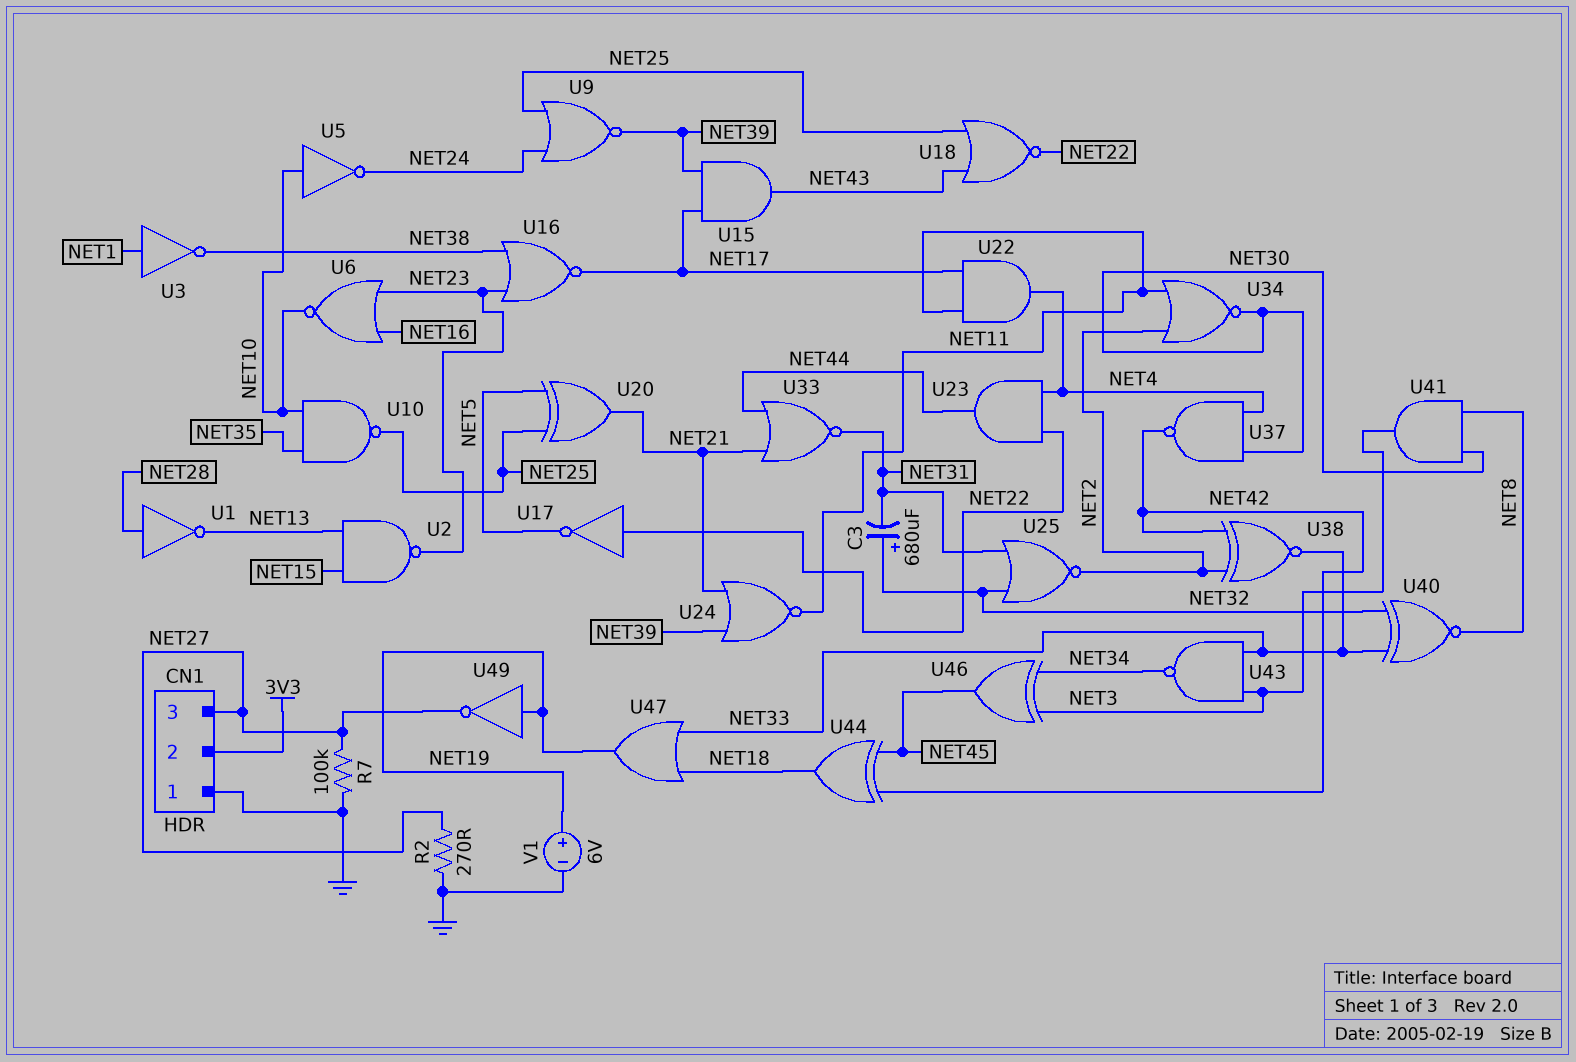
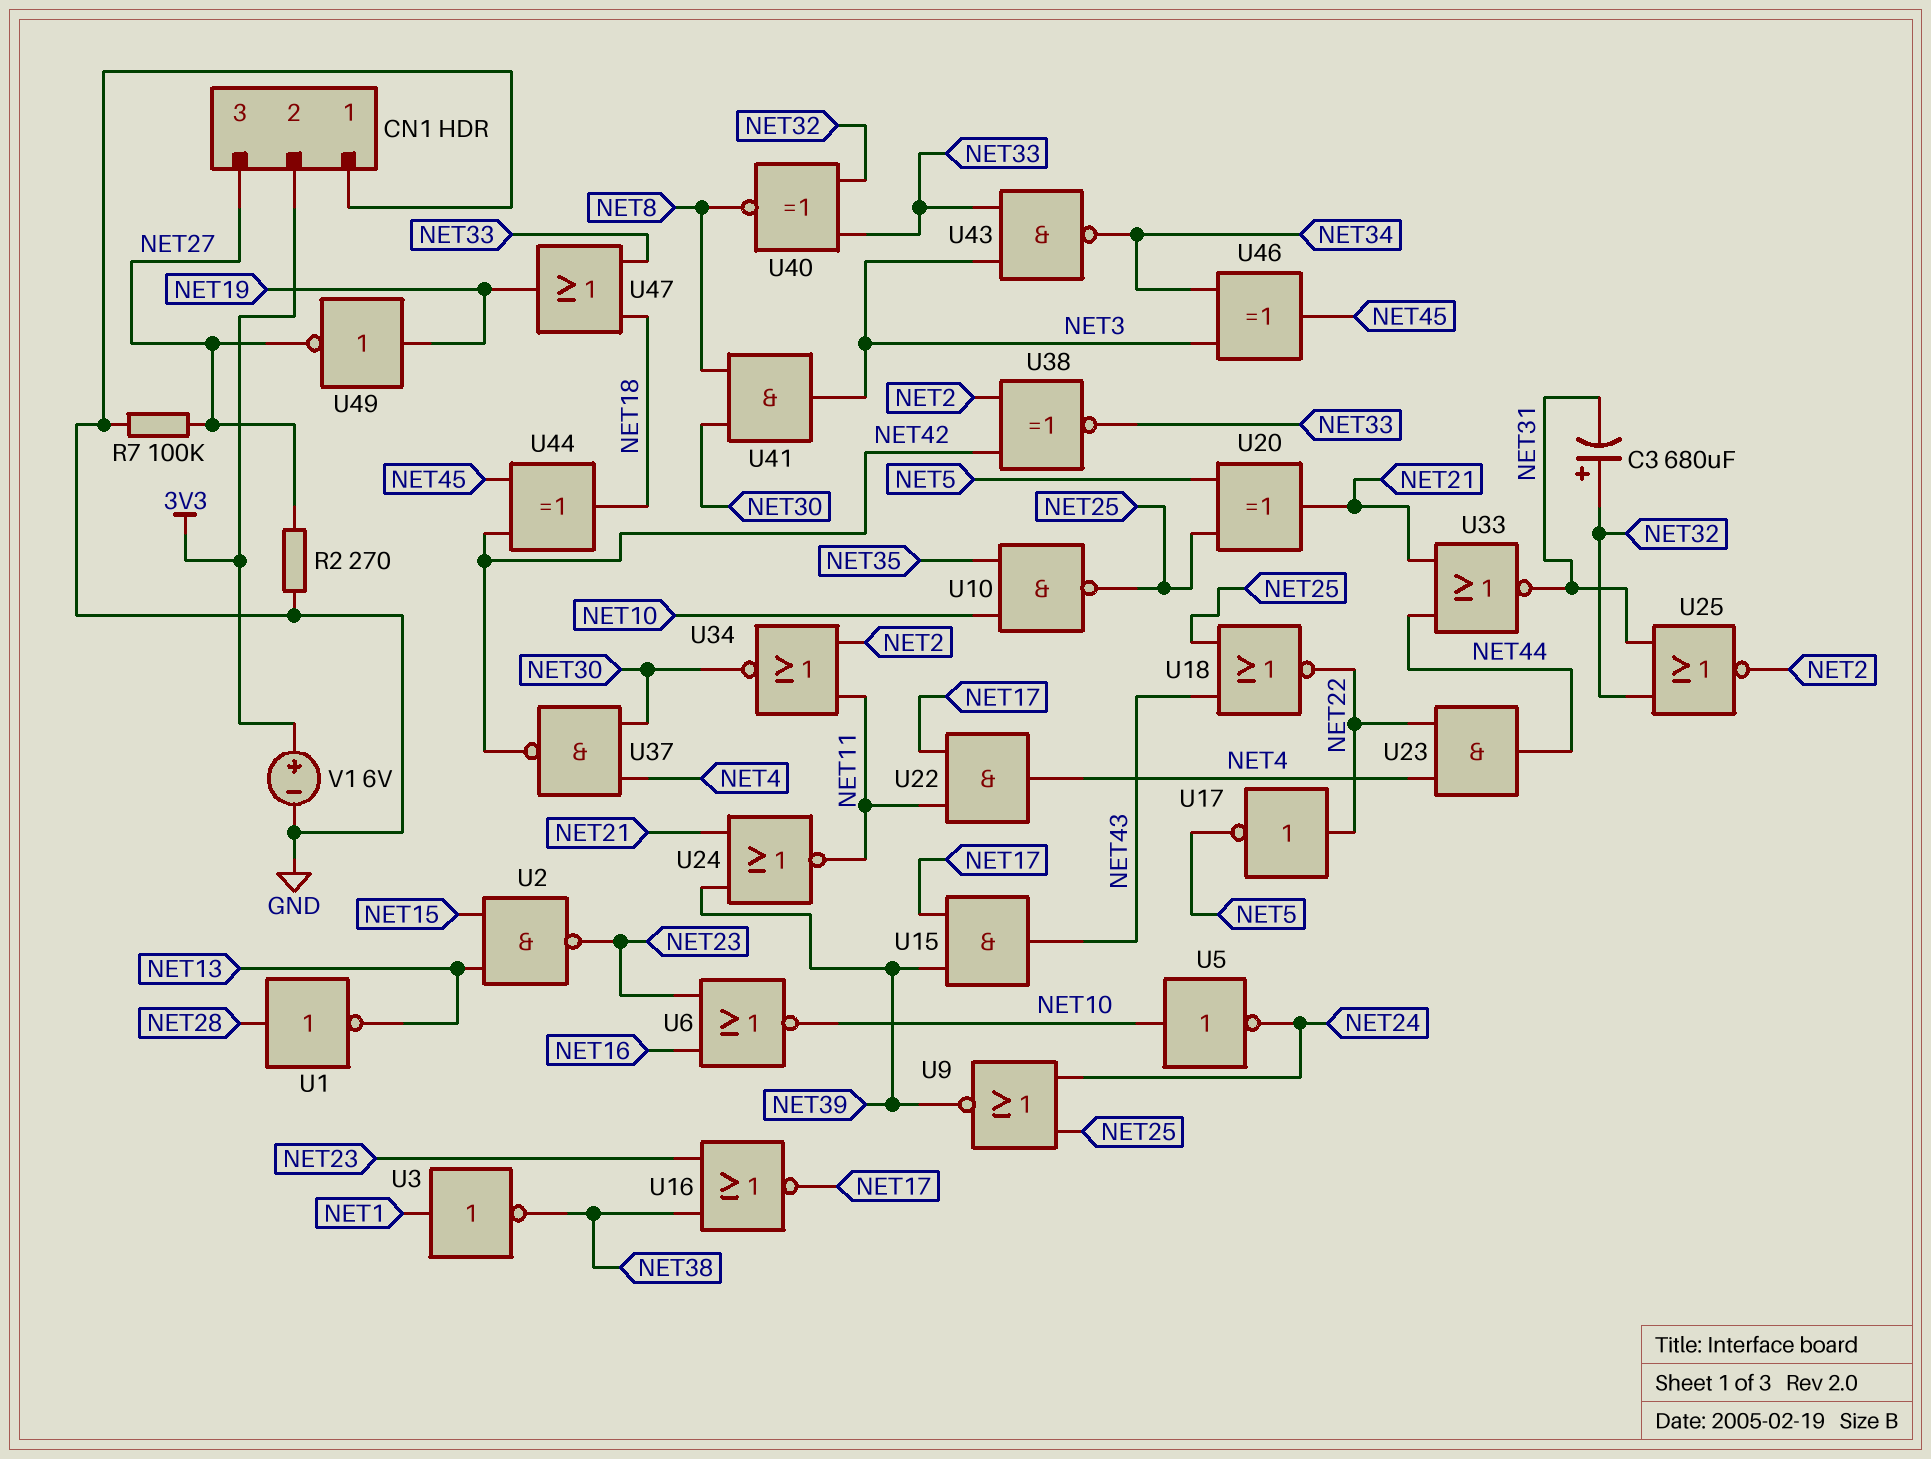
V1: 6V (plus NET19, minus GND) -> 6V (plus 3V3, minus GND)

